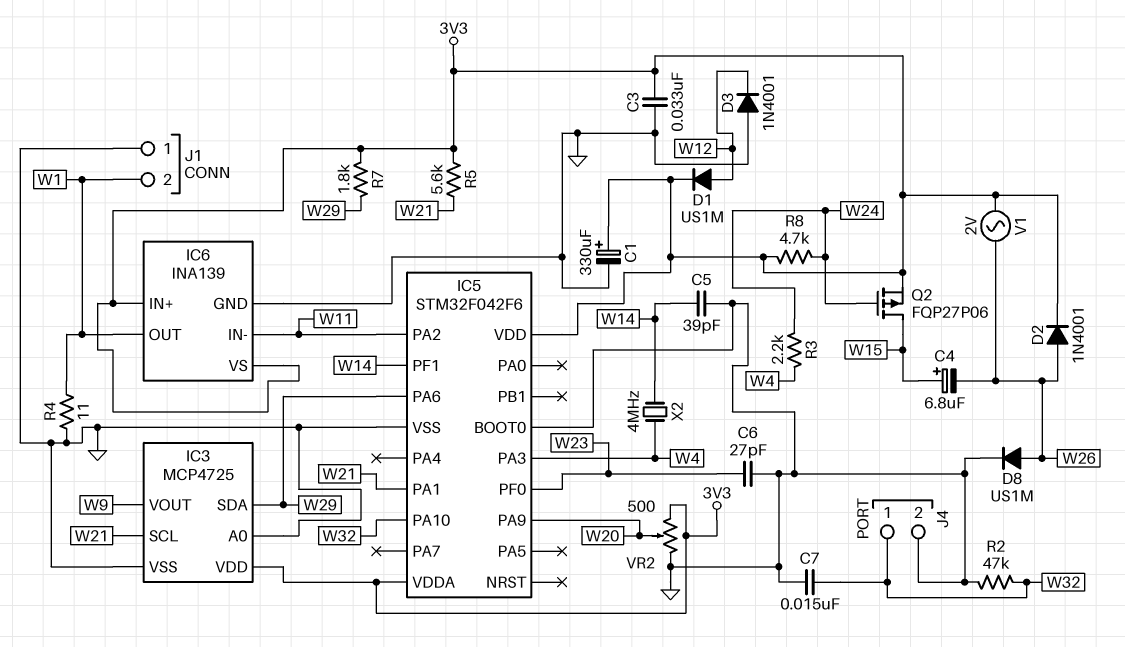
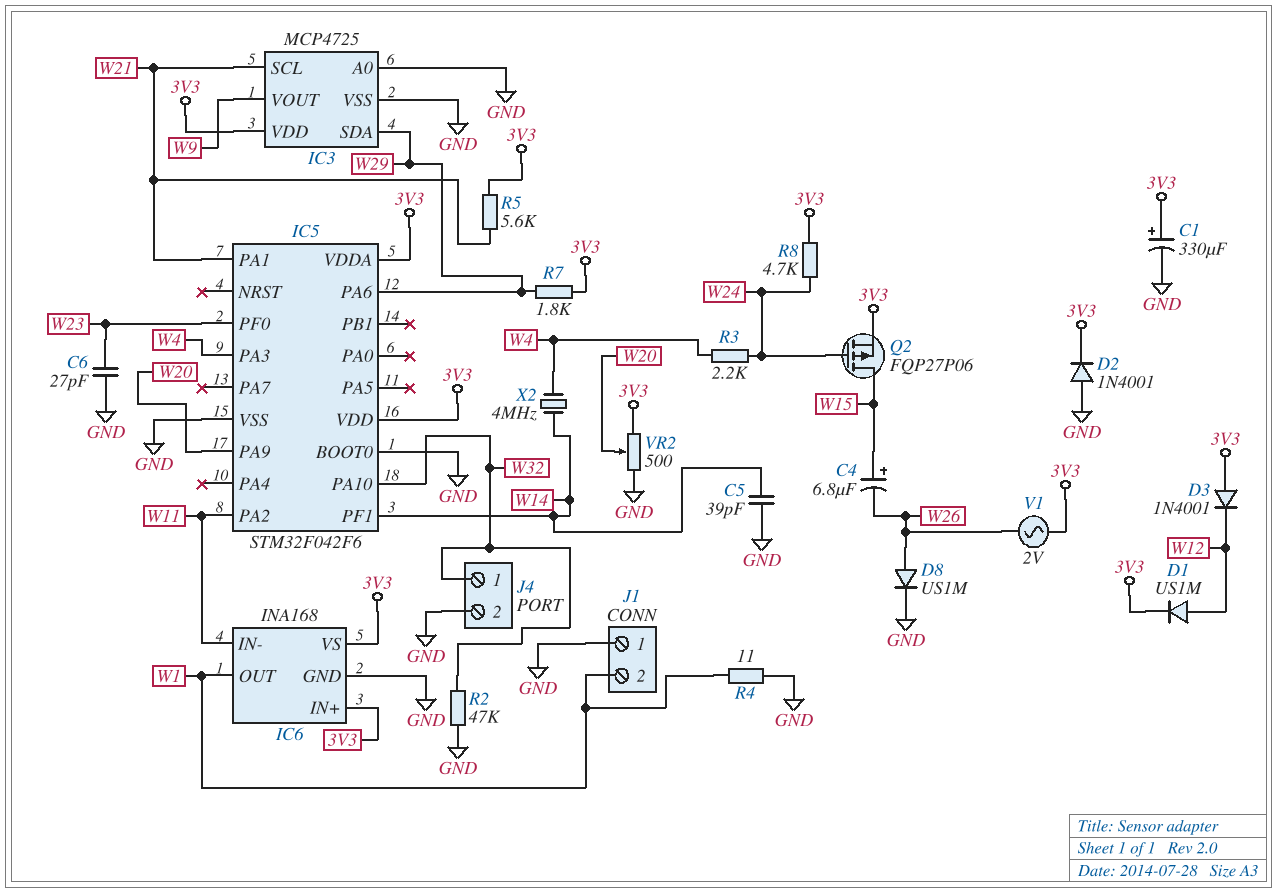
C3: 33nF (3V3, GND) -> none
C7: 15nF (GND, W32) -> none
D2: diode 1N4001 (A W26, K 3V3) -> diode 1N4001 (A GND, K 3V3)
D3: diode 1N4001 (A GND, K W12) -> diode 1N4001 (A 3V3, K W12)
IC6: INA139 -> INA168

